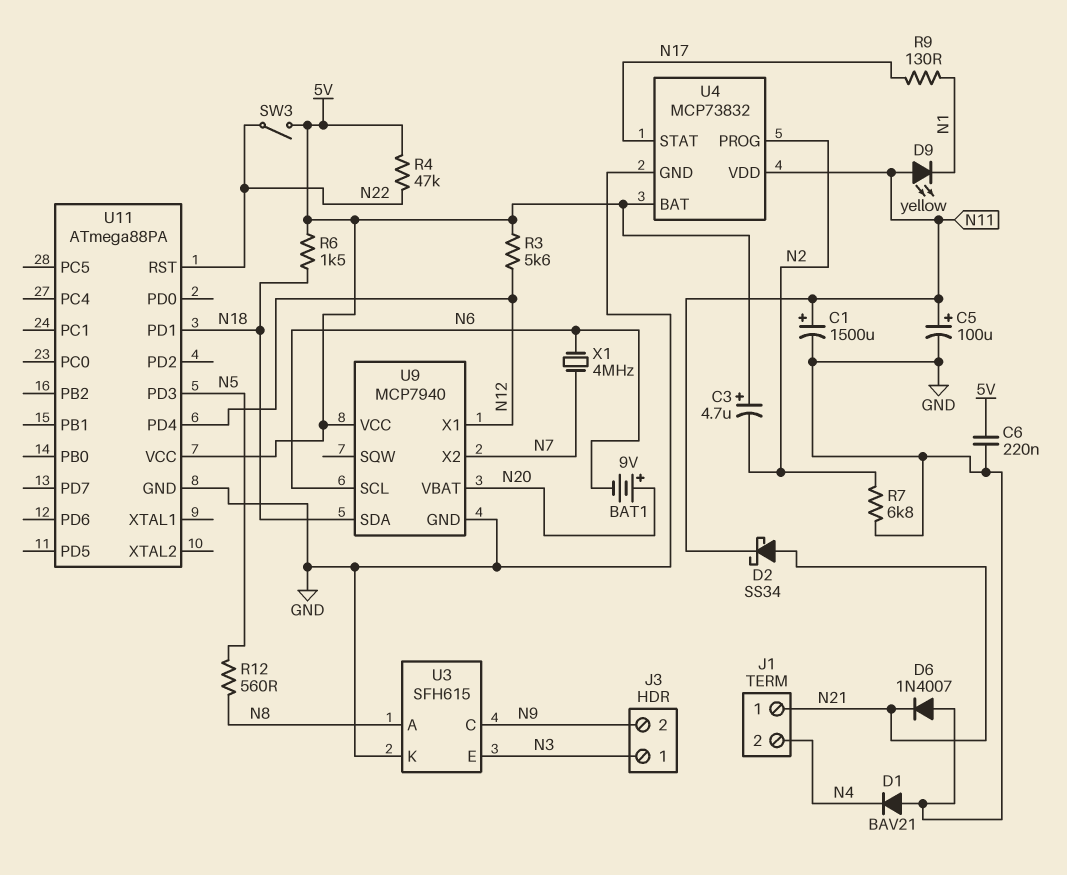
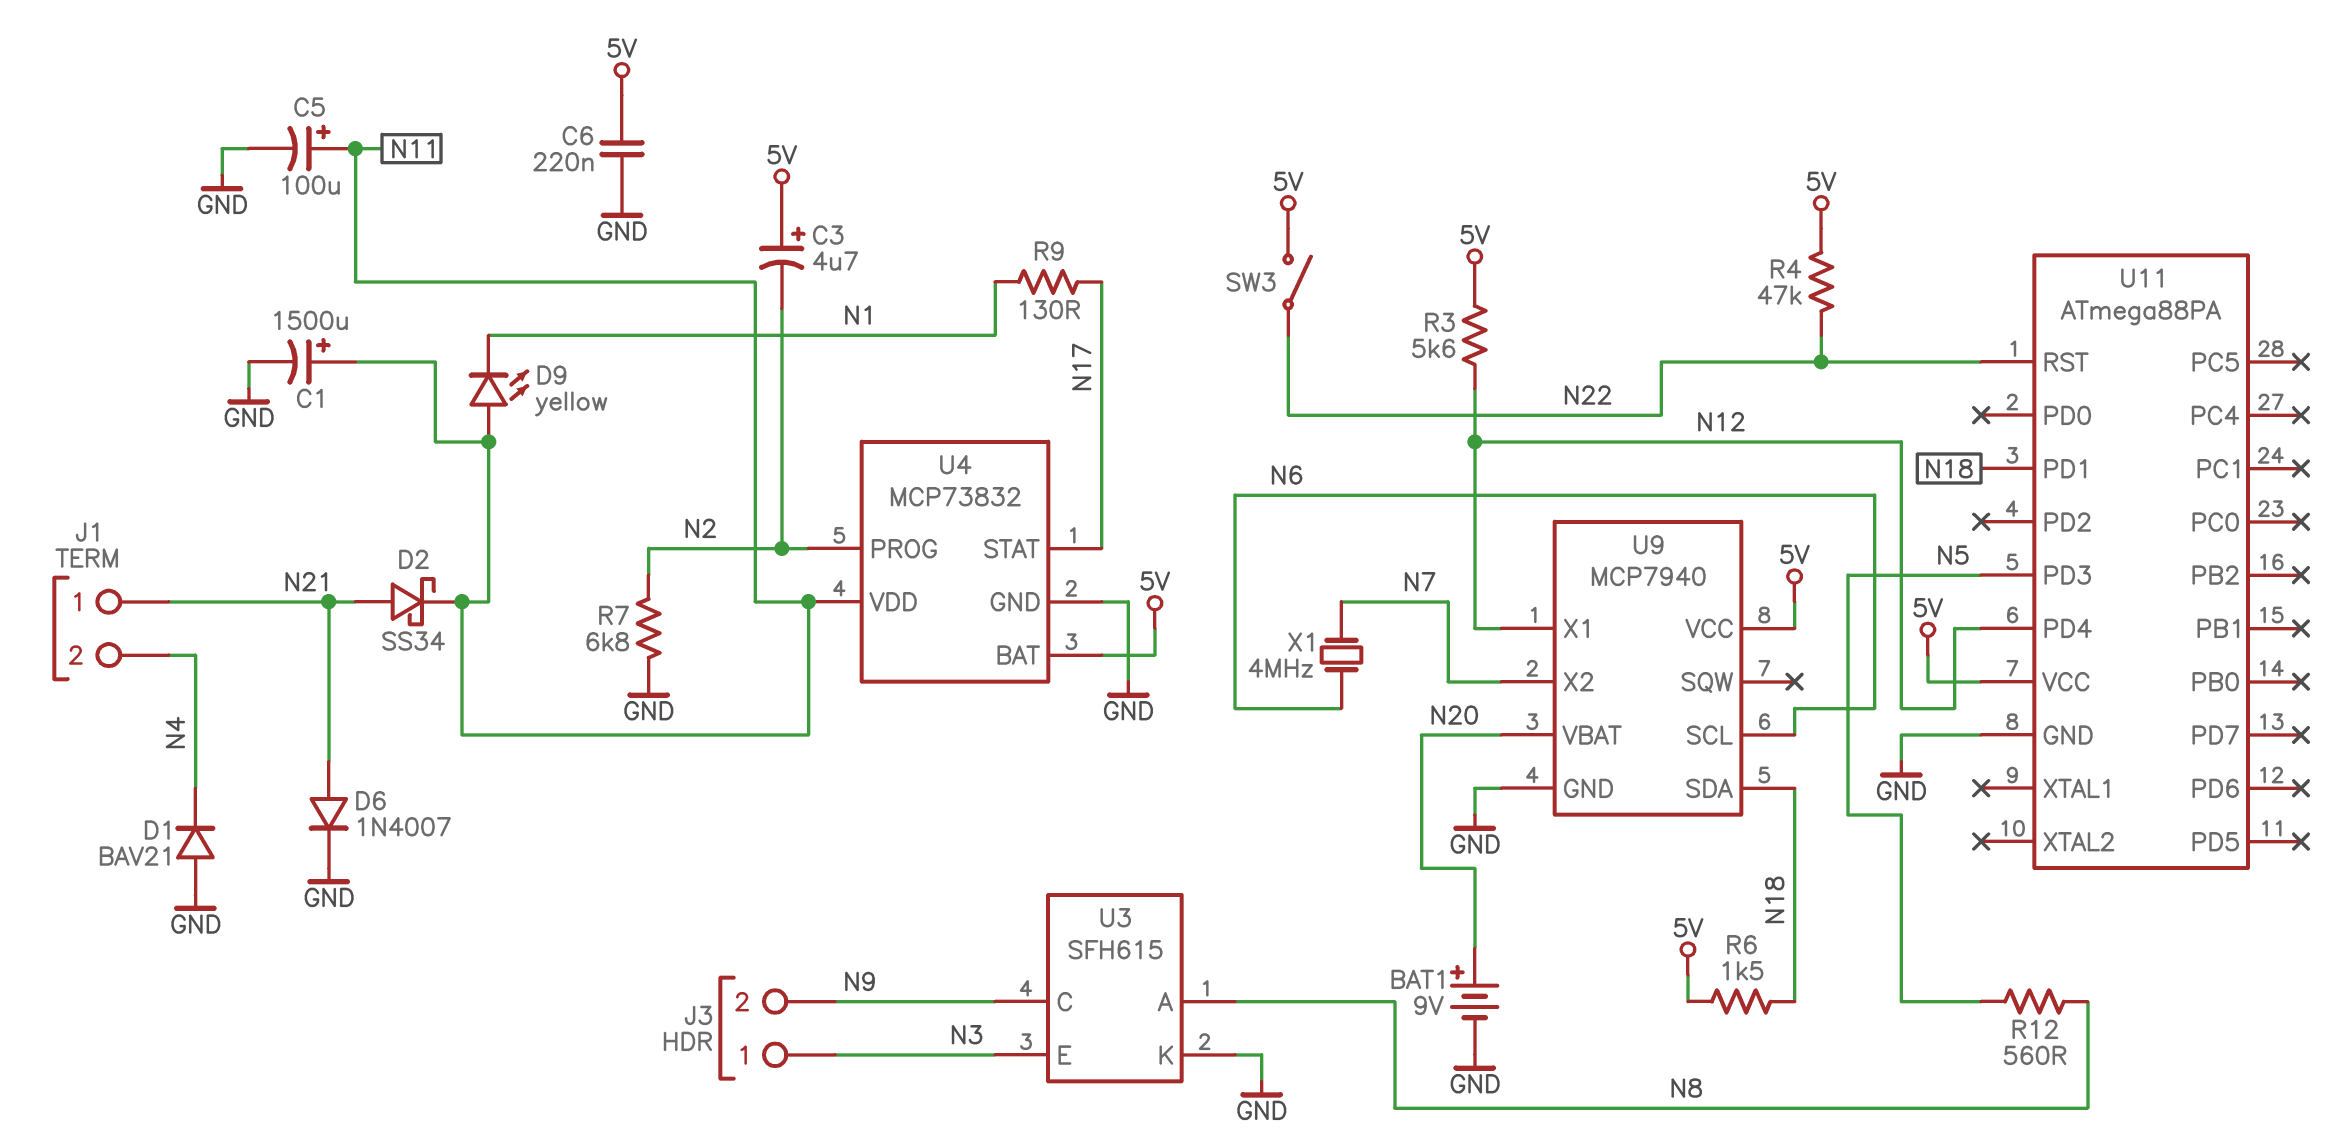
BAT1: 9V (plus N20, minus N6) -> 9V (plus N20, minus GND)
D6: diode 1N4007 (A GND, K N21) -> diode 1N4007 (A N21, K GND)

